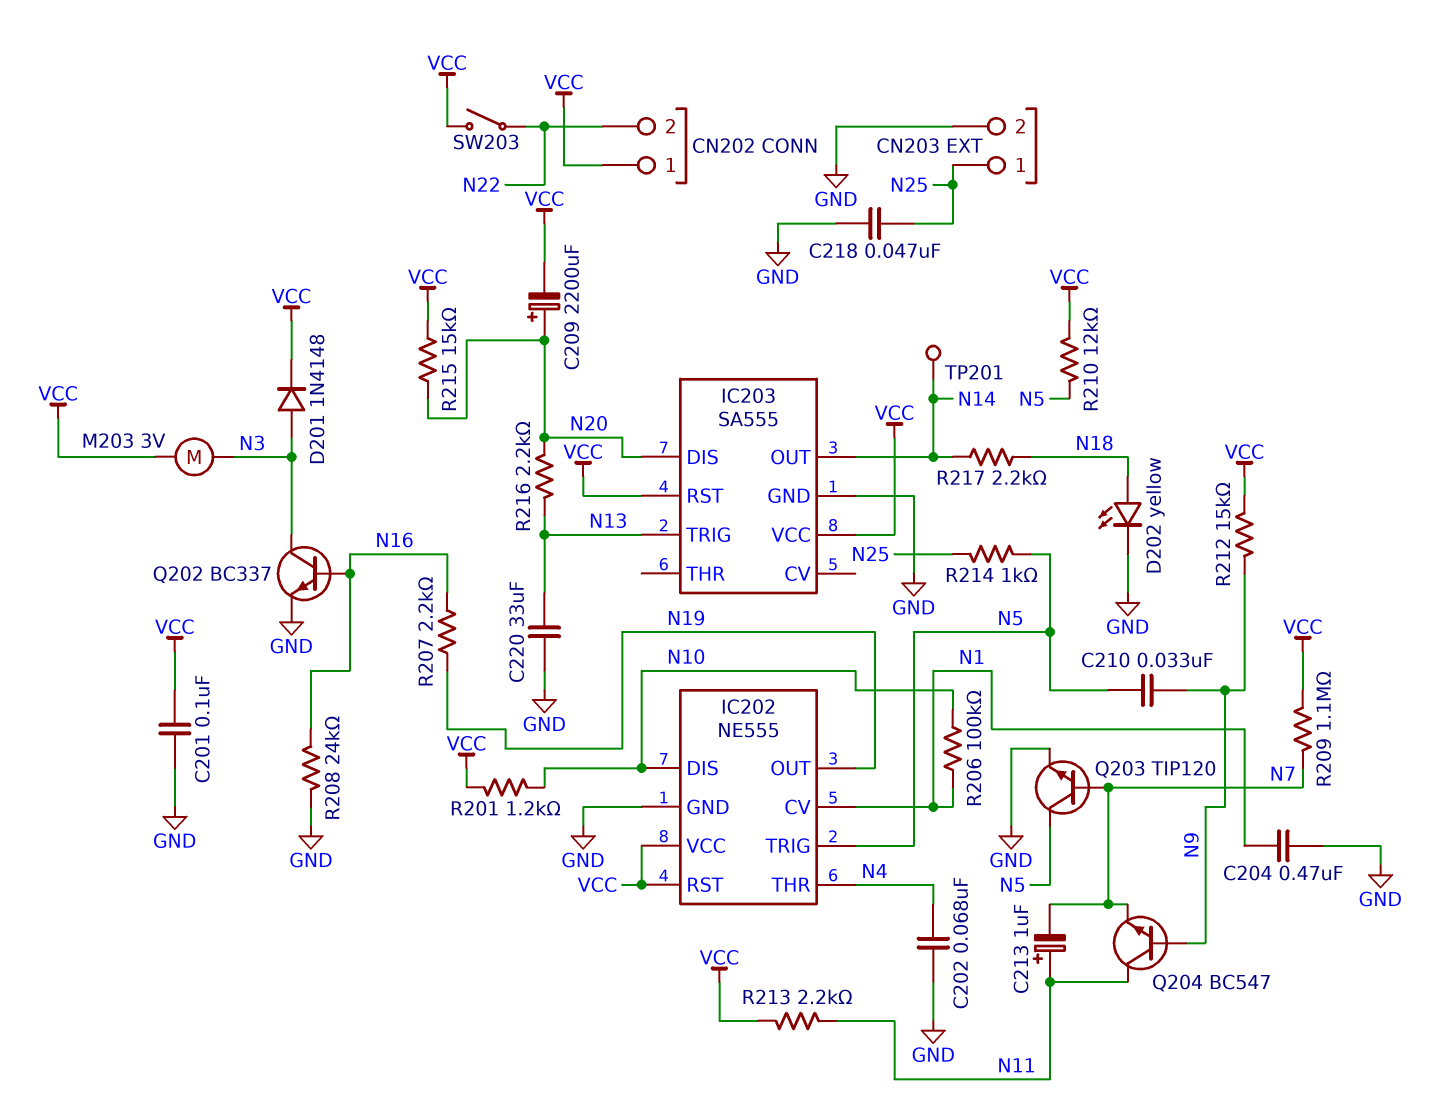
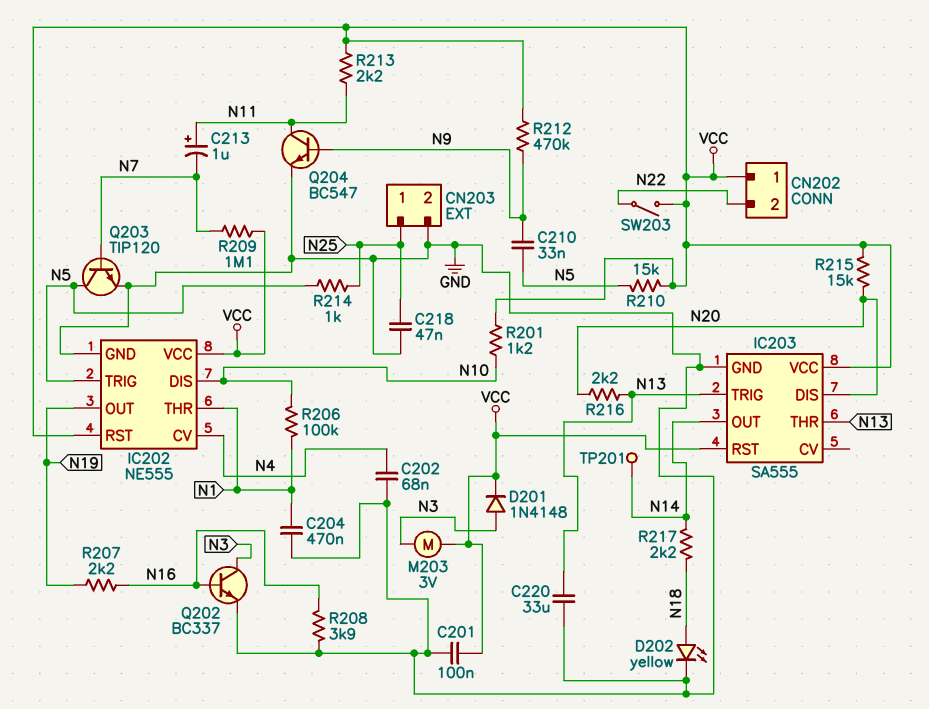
C209: 2200uF (plus N20, minus VCC) -> none
IC202 pin CV: N1 -> N4
IC202 pin THR: N4 -> N1
IC203 pin THR: none -> N13
Q204: NPN BC547 (B N9, C N11, E N7) -> NPN BC547 (B N9, C N11, E GND)
R208: 24k (GND, N16) -> 3.9k (GND, N16)
R210: 12k (N5, VCC) -> 15k (N5, VCC)
R212: 15k (N9, VCC) -> 470k (N9, VCC)

